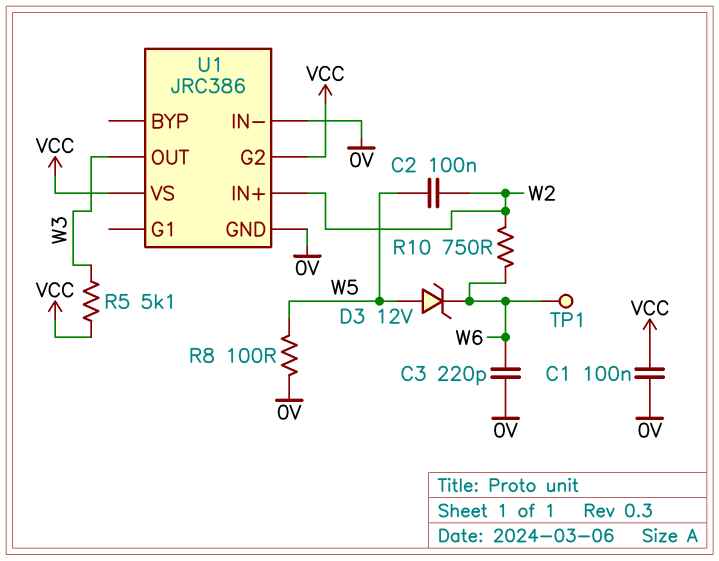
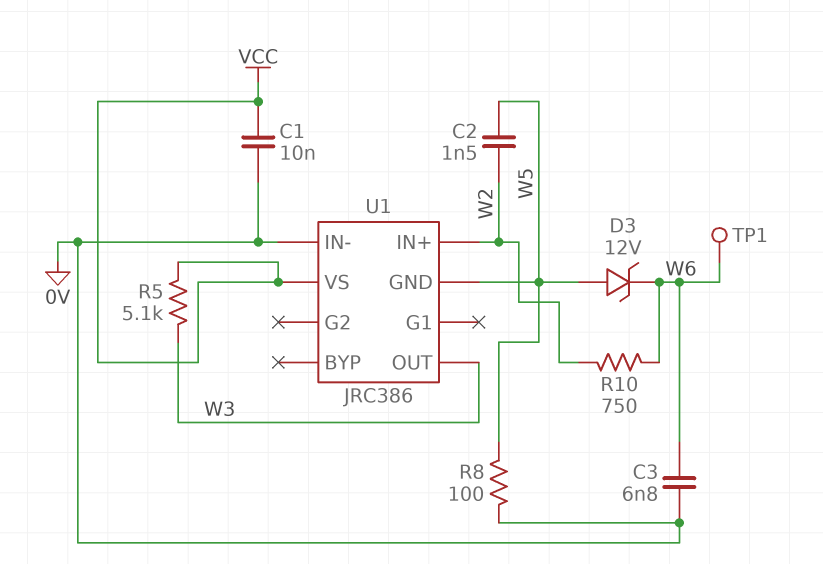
C1: 100nF (0V, VCC) -> 10nF (0V, VCC)
C2: 100nF (W2, W5) -> 1.5nF (W2, W5)
C3: 220pF (0V, W6) -> 6.8nF (0V, W6)
U1 pin G2: VCC -> none
U1 pin GND: 0V -> W5

